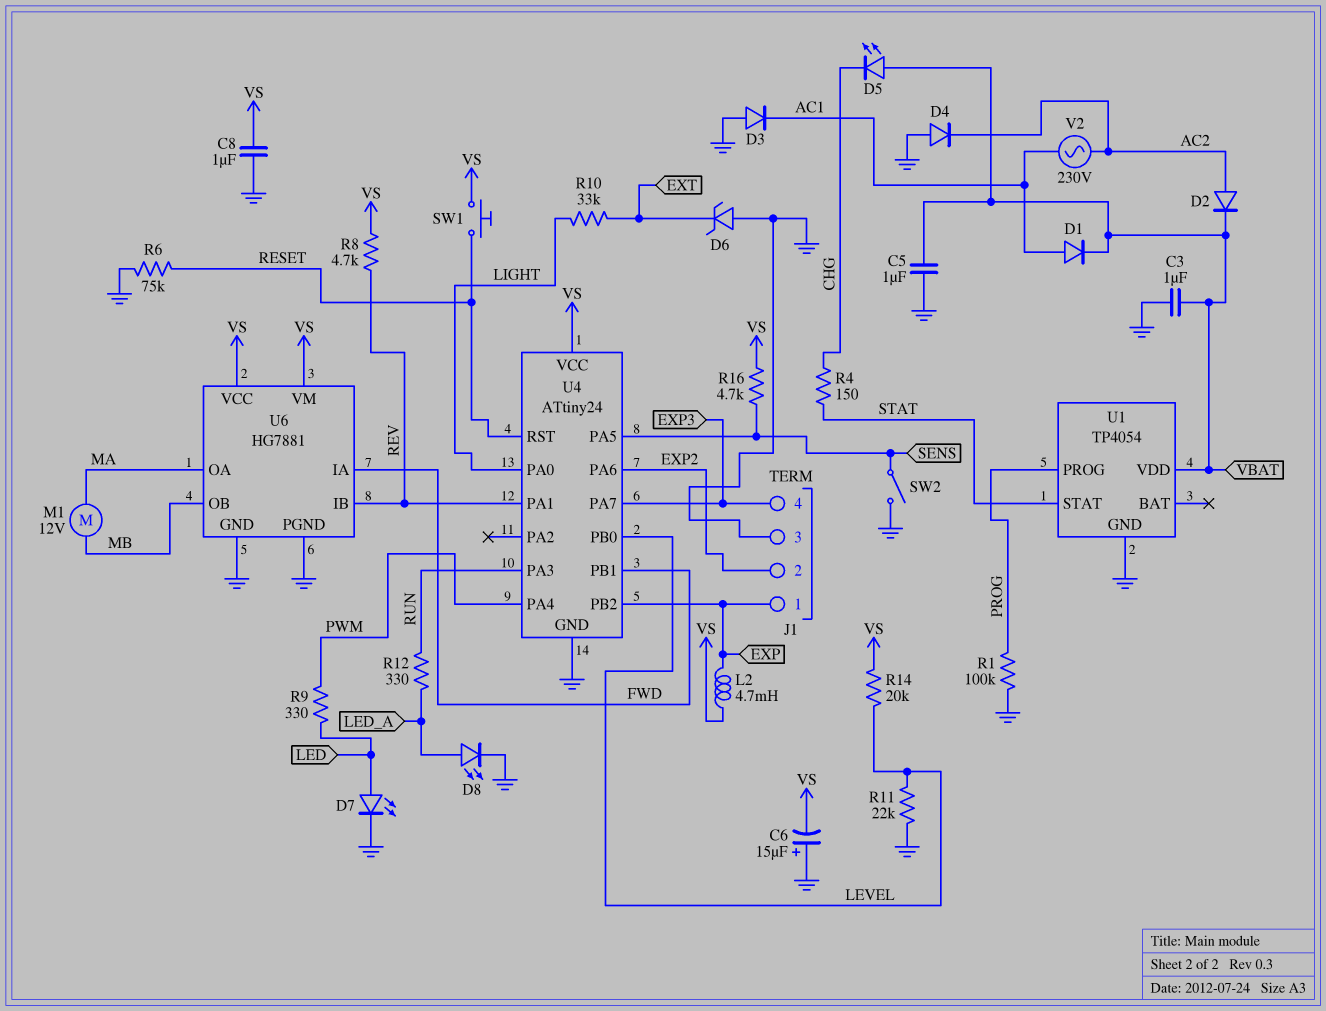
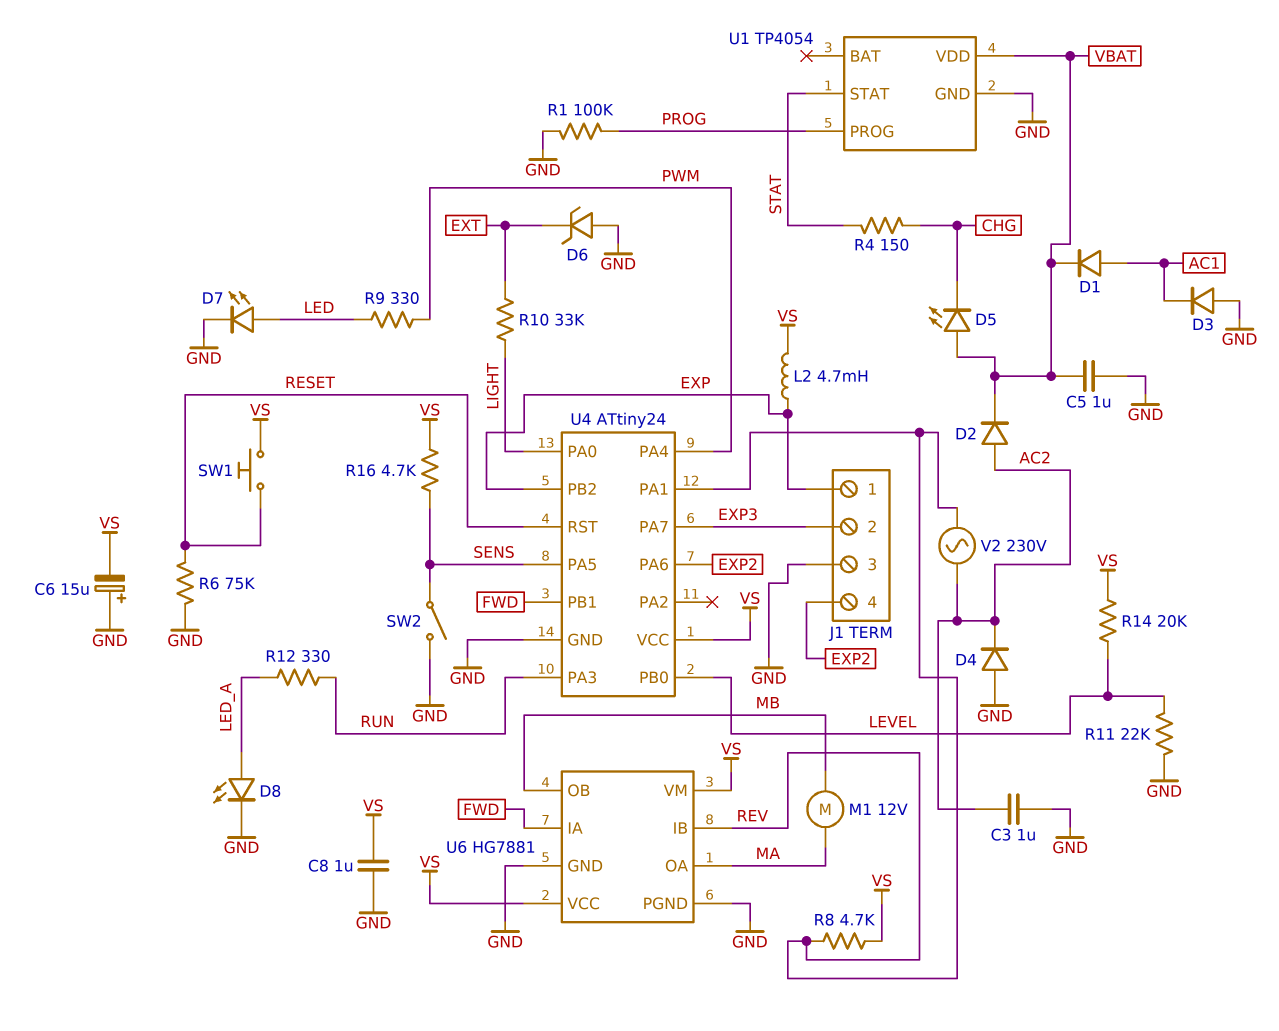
C3: 1uF (GND, VBAT) -> 1uF (AC2, GND)
J1 pin 2: EXP2 -> EXP3
J1 pin 4: EXP3 -> EXP2
V2: AC 230V (AC1, AC2) -> AC 230V (AC2, REV)

